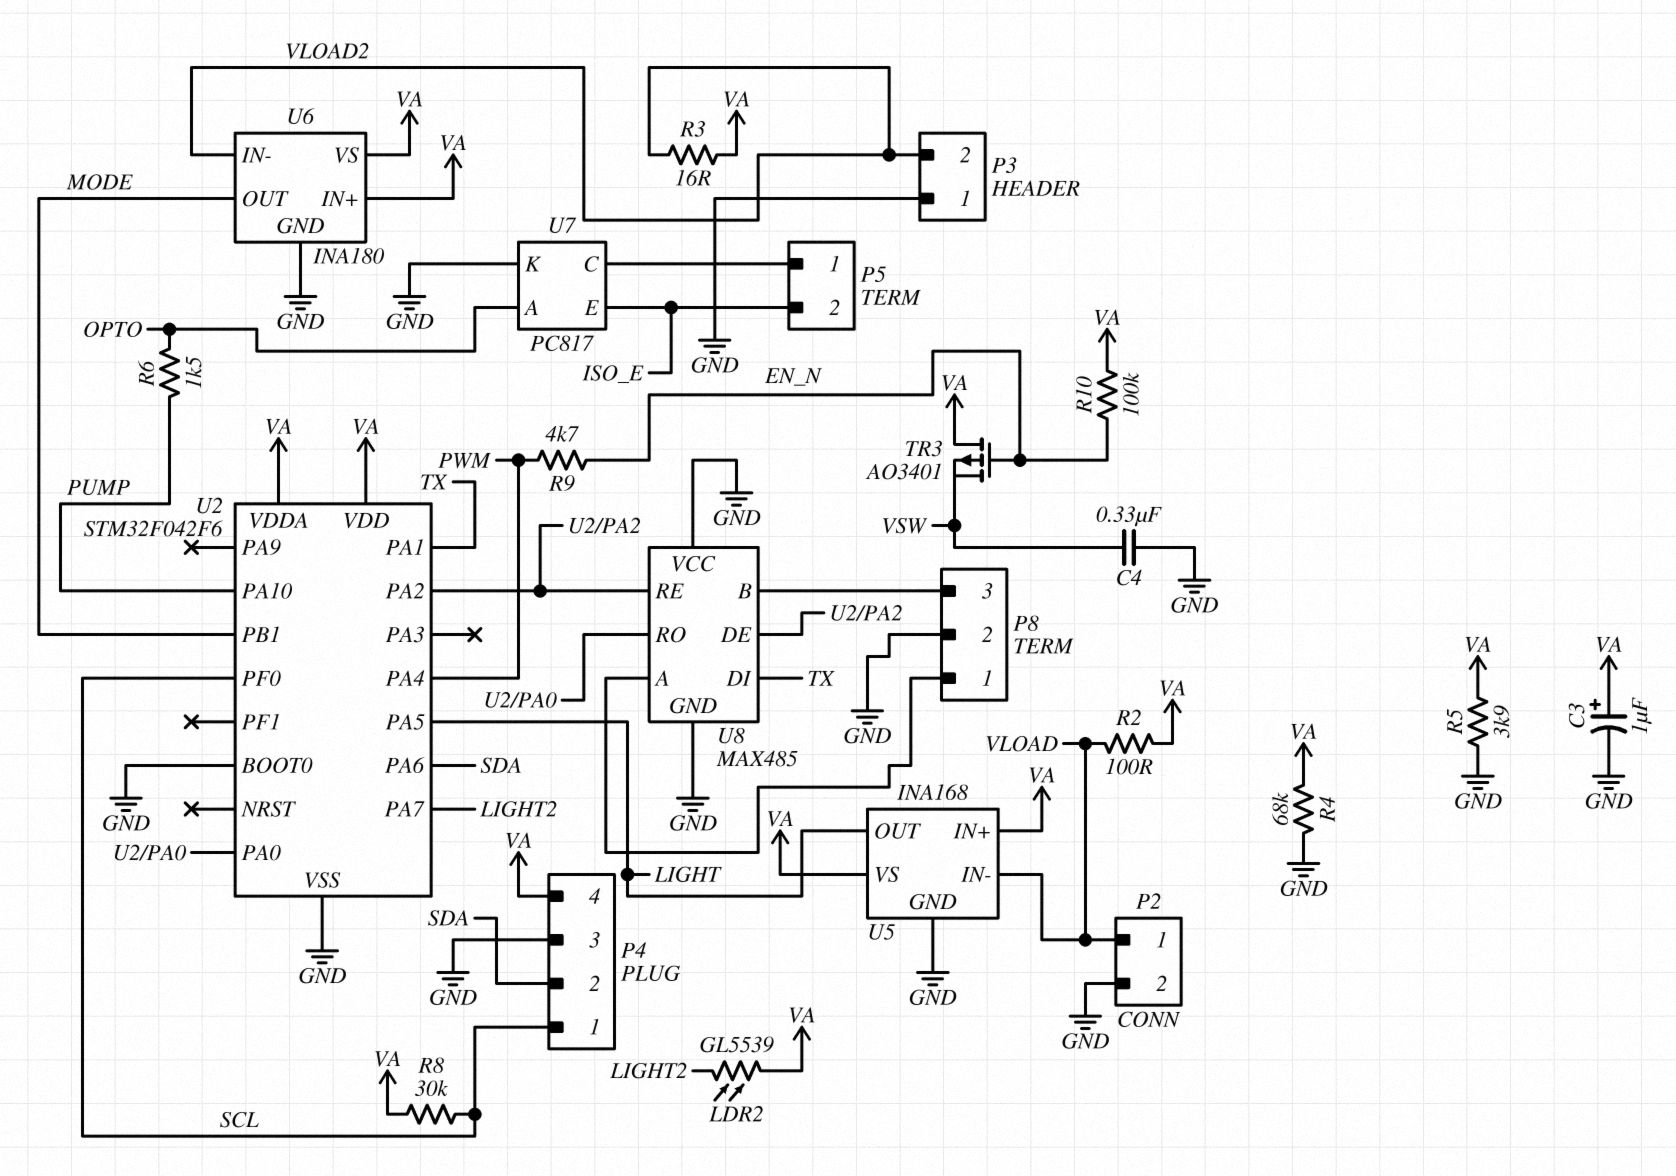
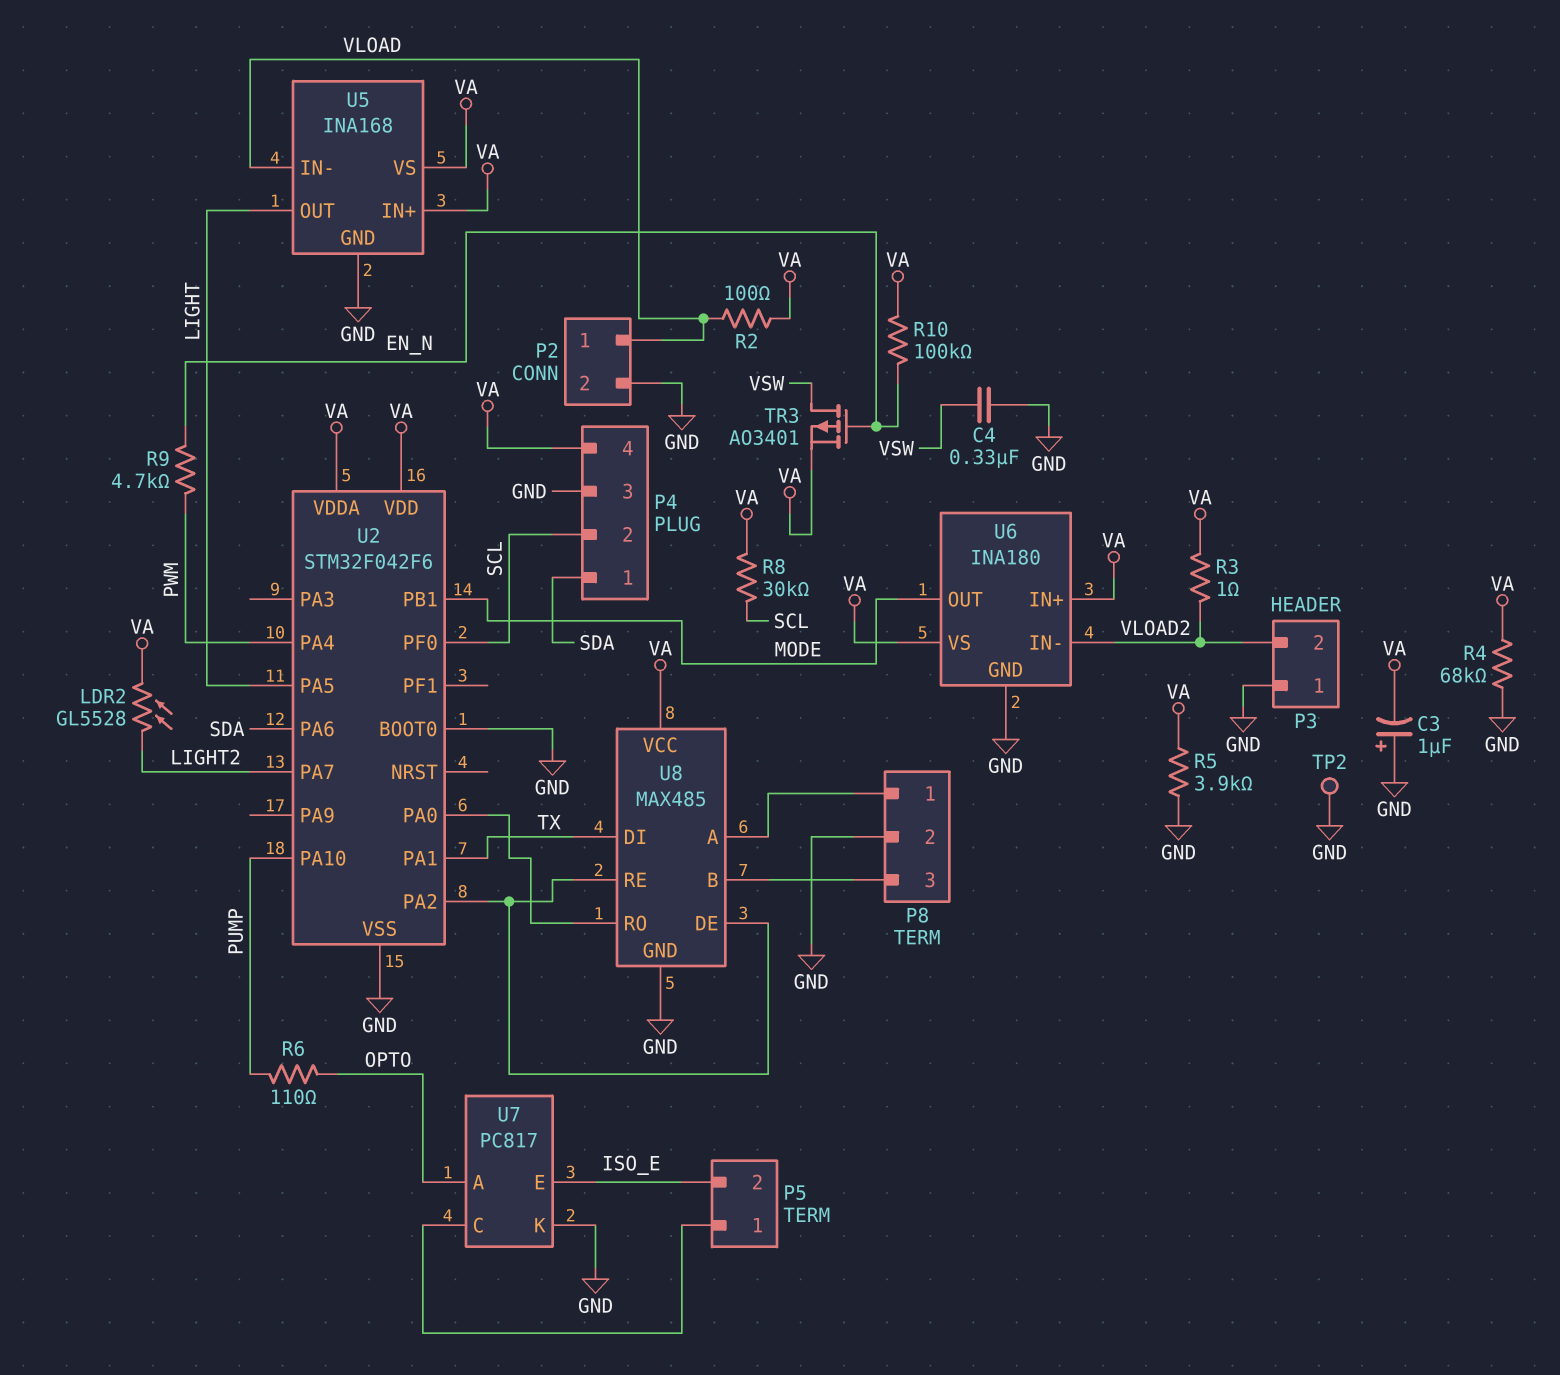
C3: 1uF (plus VA, minus GND) -> 1uF (plus GND, minus VA)
LDR2: GL5539 (LIGHT2, VA) -> GL5528 (LIGHT2, VA)
P4 pin 1: SCL -> SDA
P4 pin 2: SDA -> SCL
R3: 16 (VA, VLOAD2) -> 1 (VA, VLOAD2)
R6: 1.5k (OPTO, PUMP) -> 110 (OPTO, PUMP)
TP2: none -> test point (GND)
TR3: PMOS AO3401 (G EN_N, D VA, S VSW) -> PMOS AO3401 (G EN_N, D VSW, S VA)
U8 pin VCC: GND -> VA

